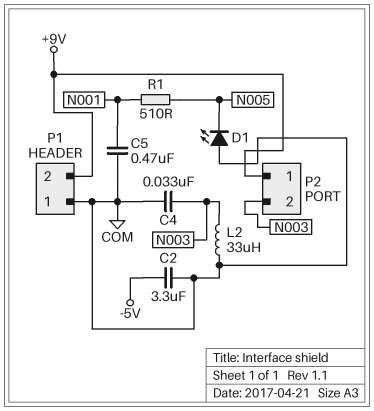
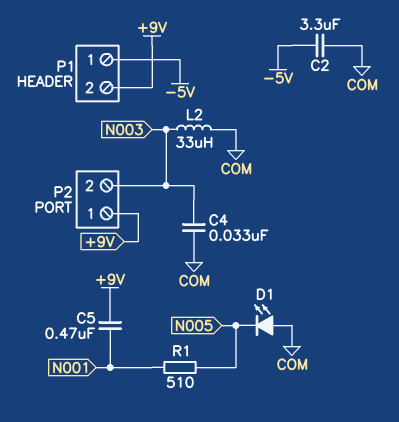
C5: 470nF (COM, N001) -> 470nF (+9V, N001)
P1 pin 1: COM -> -5V

